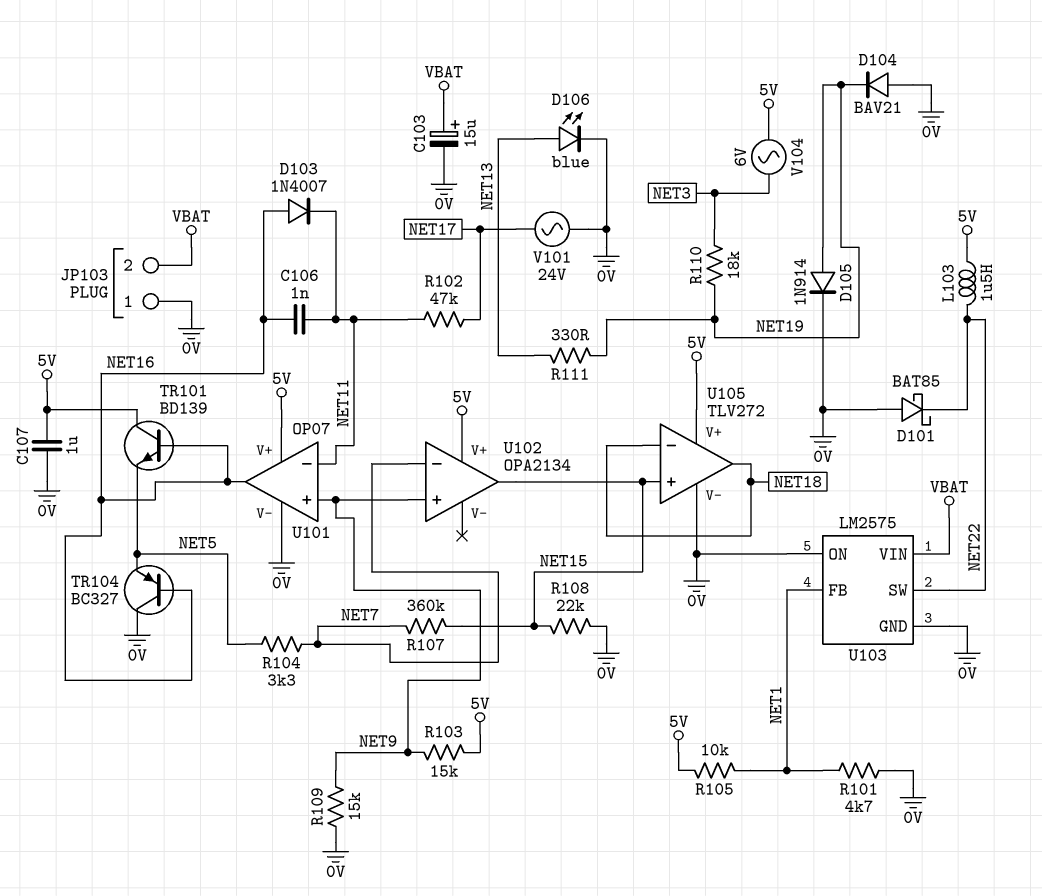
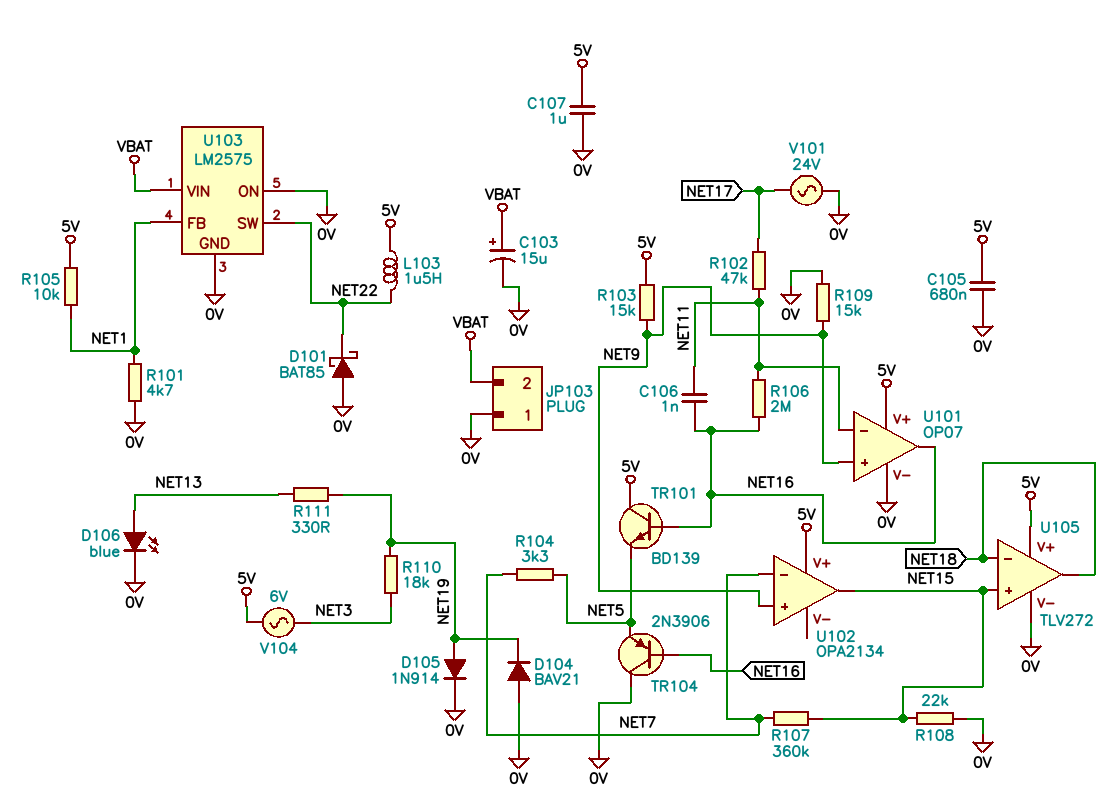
C105: none -> 680nF (0V, 5V)
D103: diode 1N4007 (A NET16, K NET11) -> none
R106: none -> 2M (NET11, NET16)
TR104: PNP BC327 (B NET16, C 0V, E NET5) -> PNP 2N3906 (B NET16, C 0V, E NET5)

